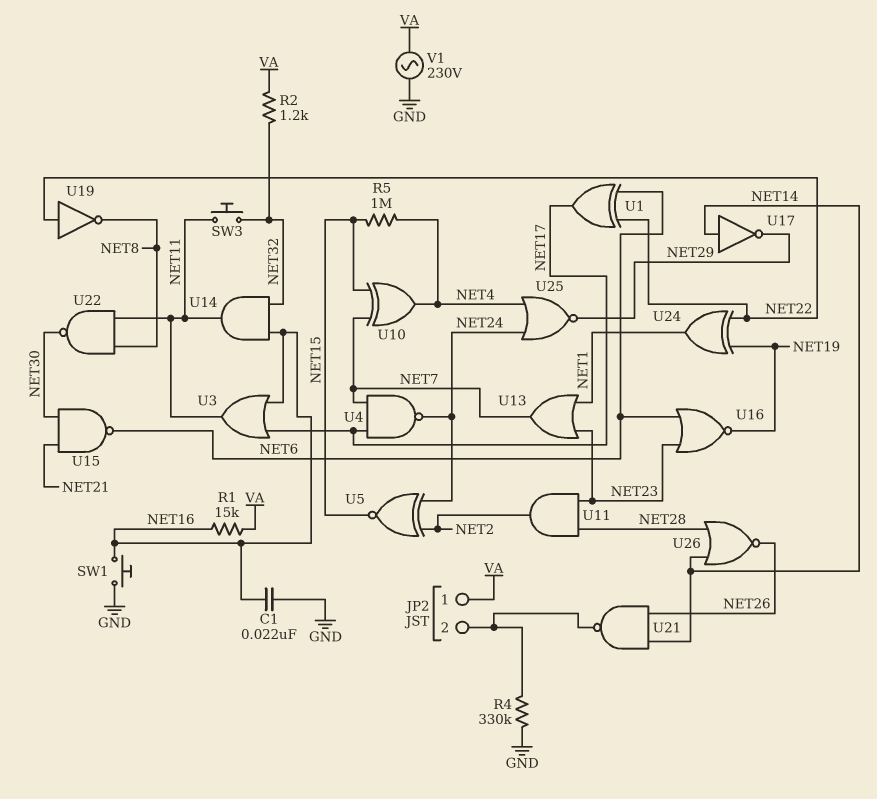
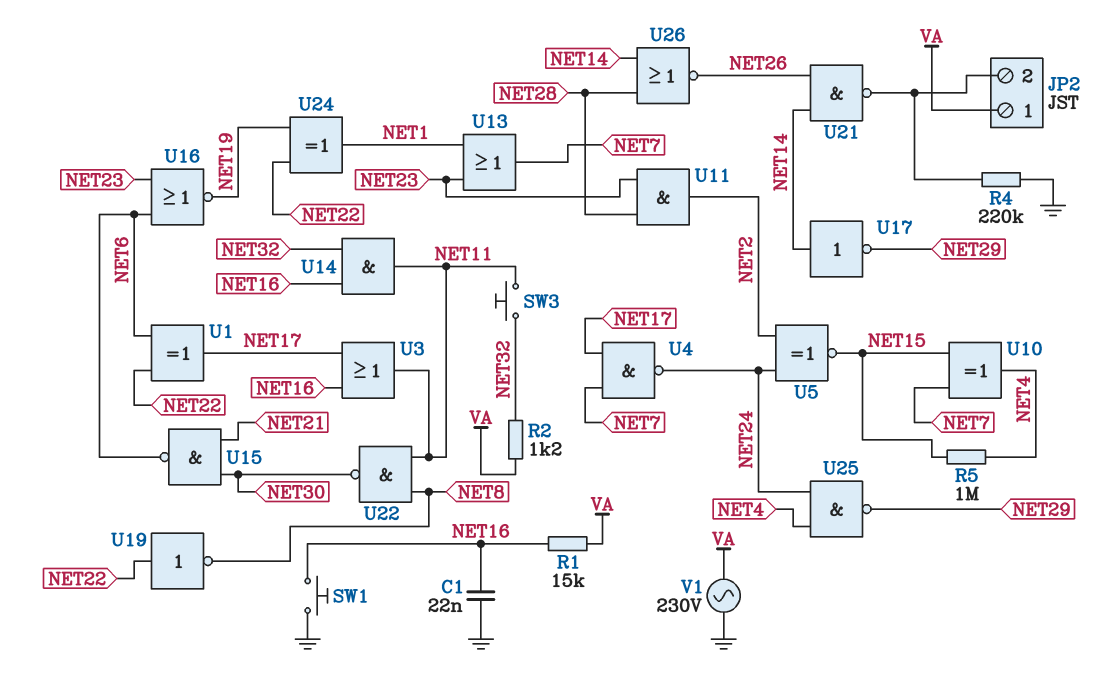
R4: 330k (GND, JP2/2) -> 220k (GND, JP2/2)
U25: NOR (in NET4, in NET24, out NET29) -> NAND (in NET4, in NET24, out NET29)

